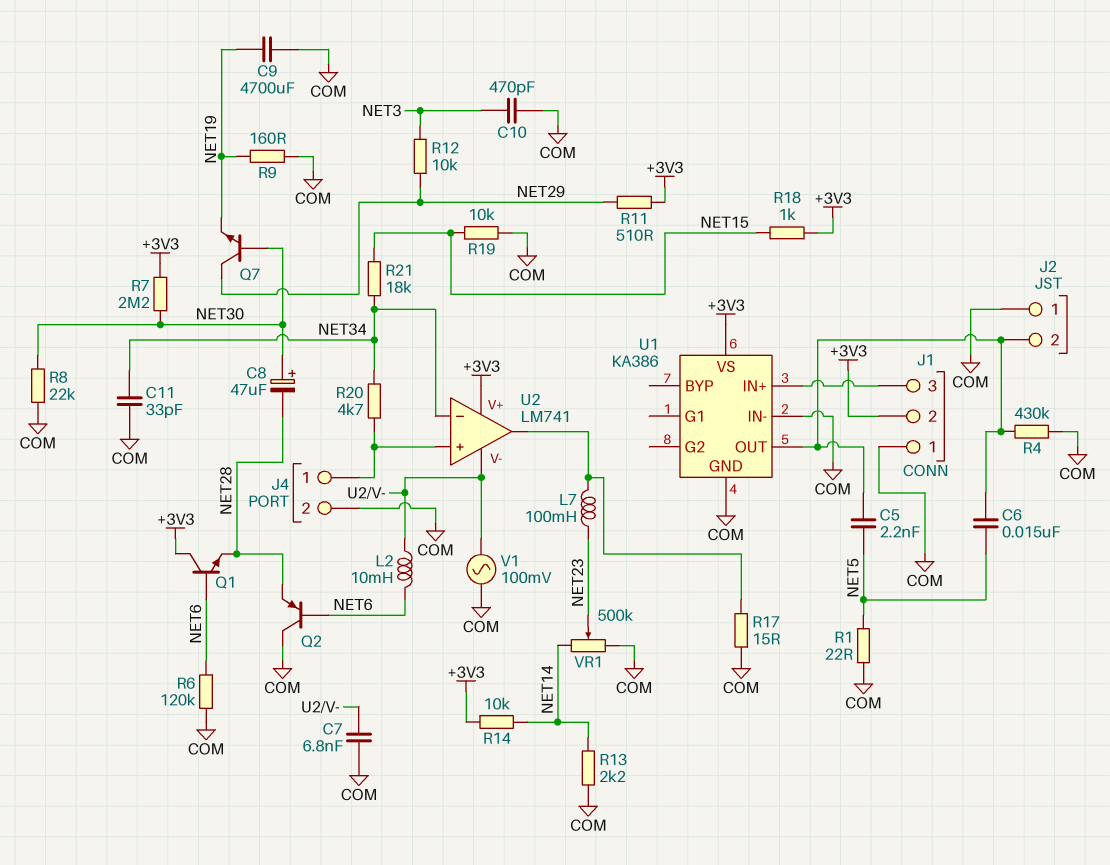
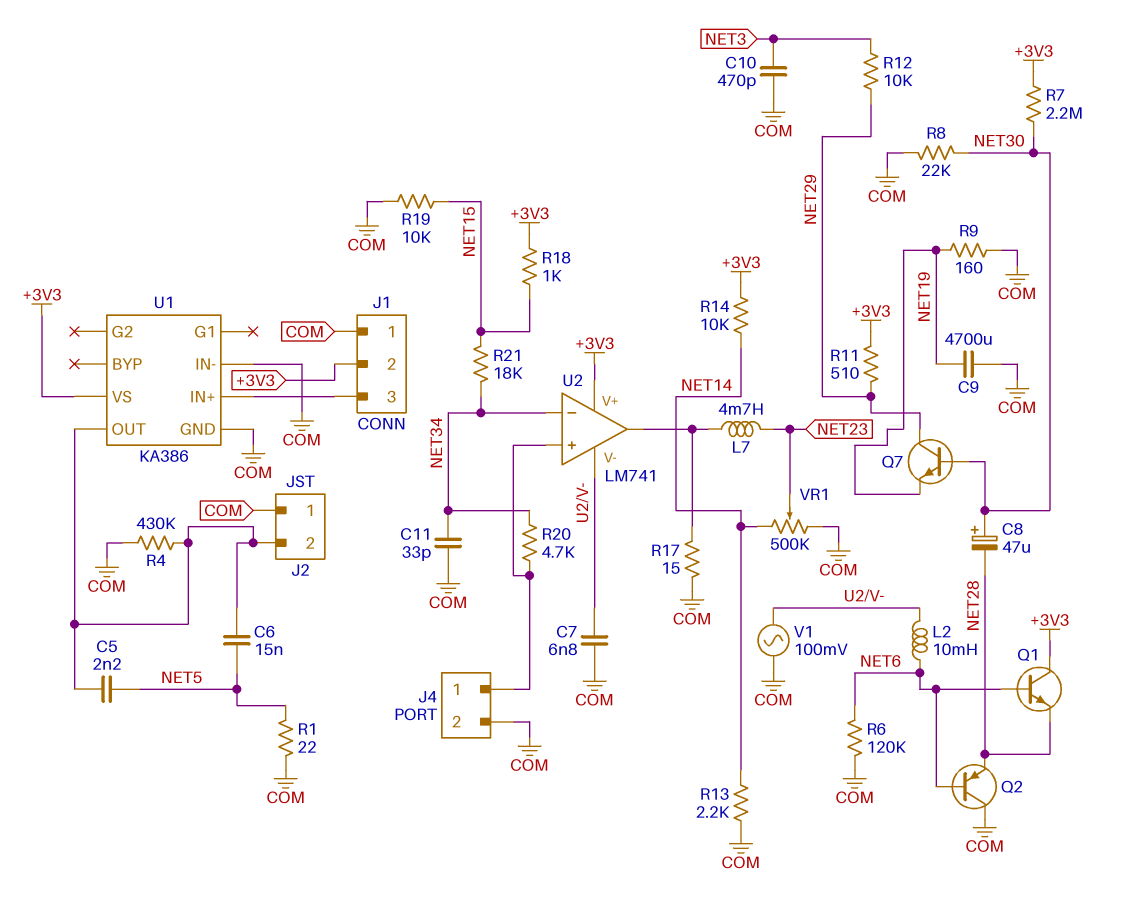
L7: 100mH (NET23, U2/out) -> 4.7mH (NET23, U2/out)

